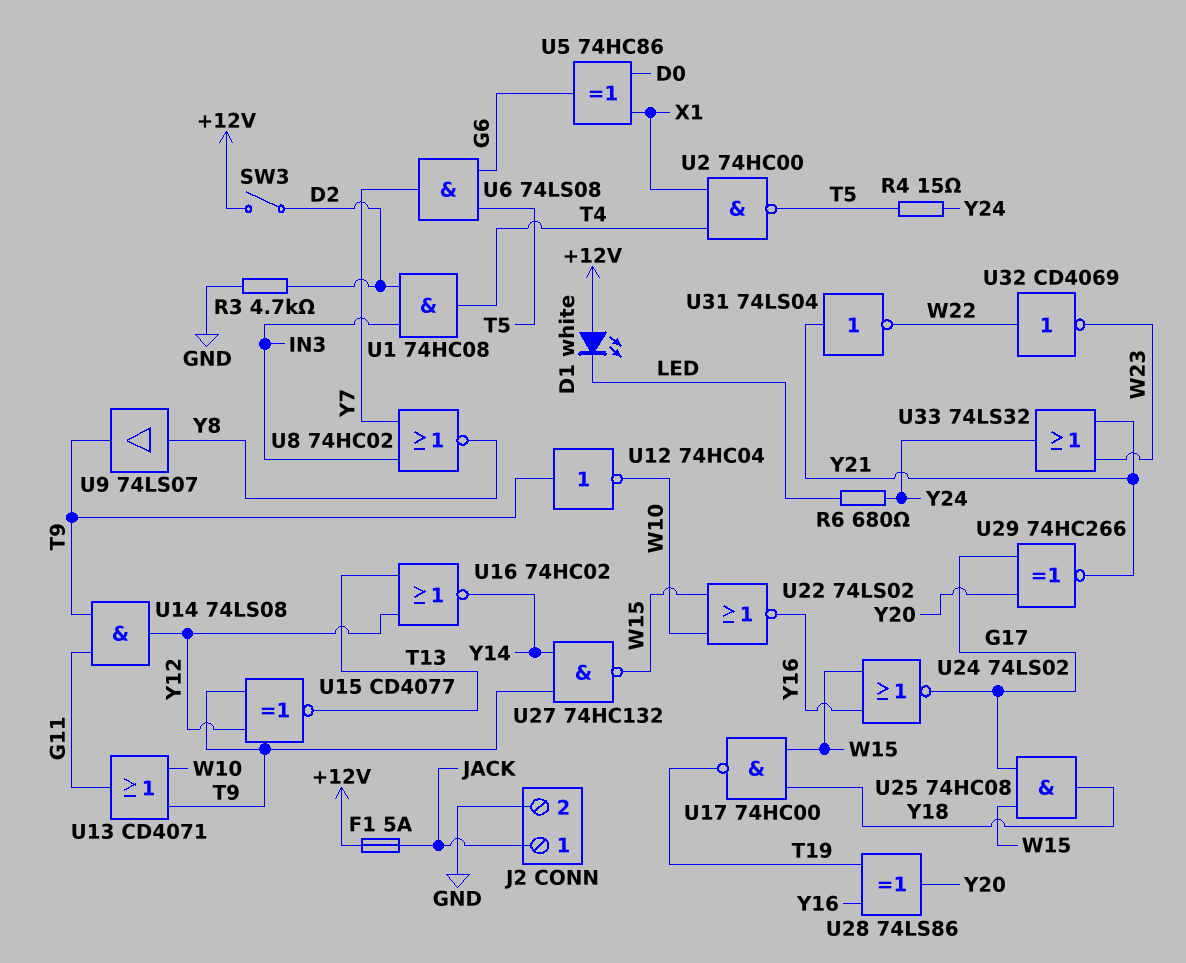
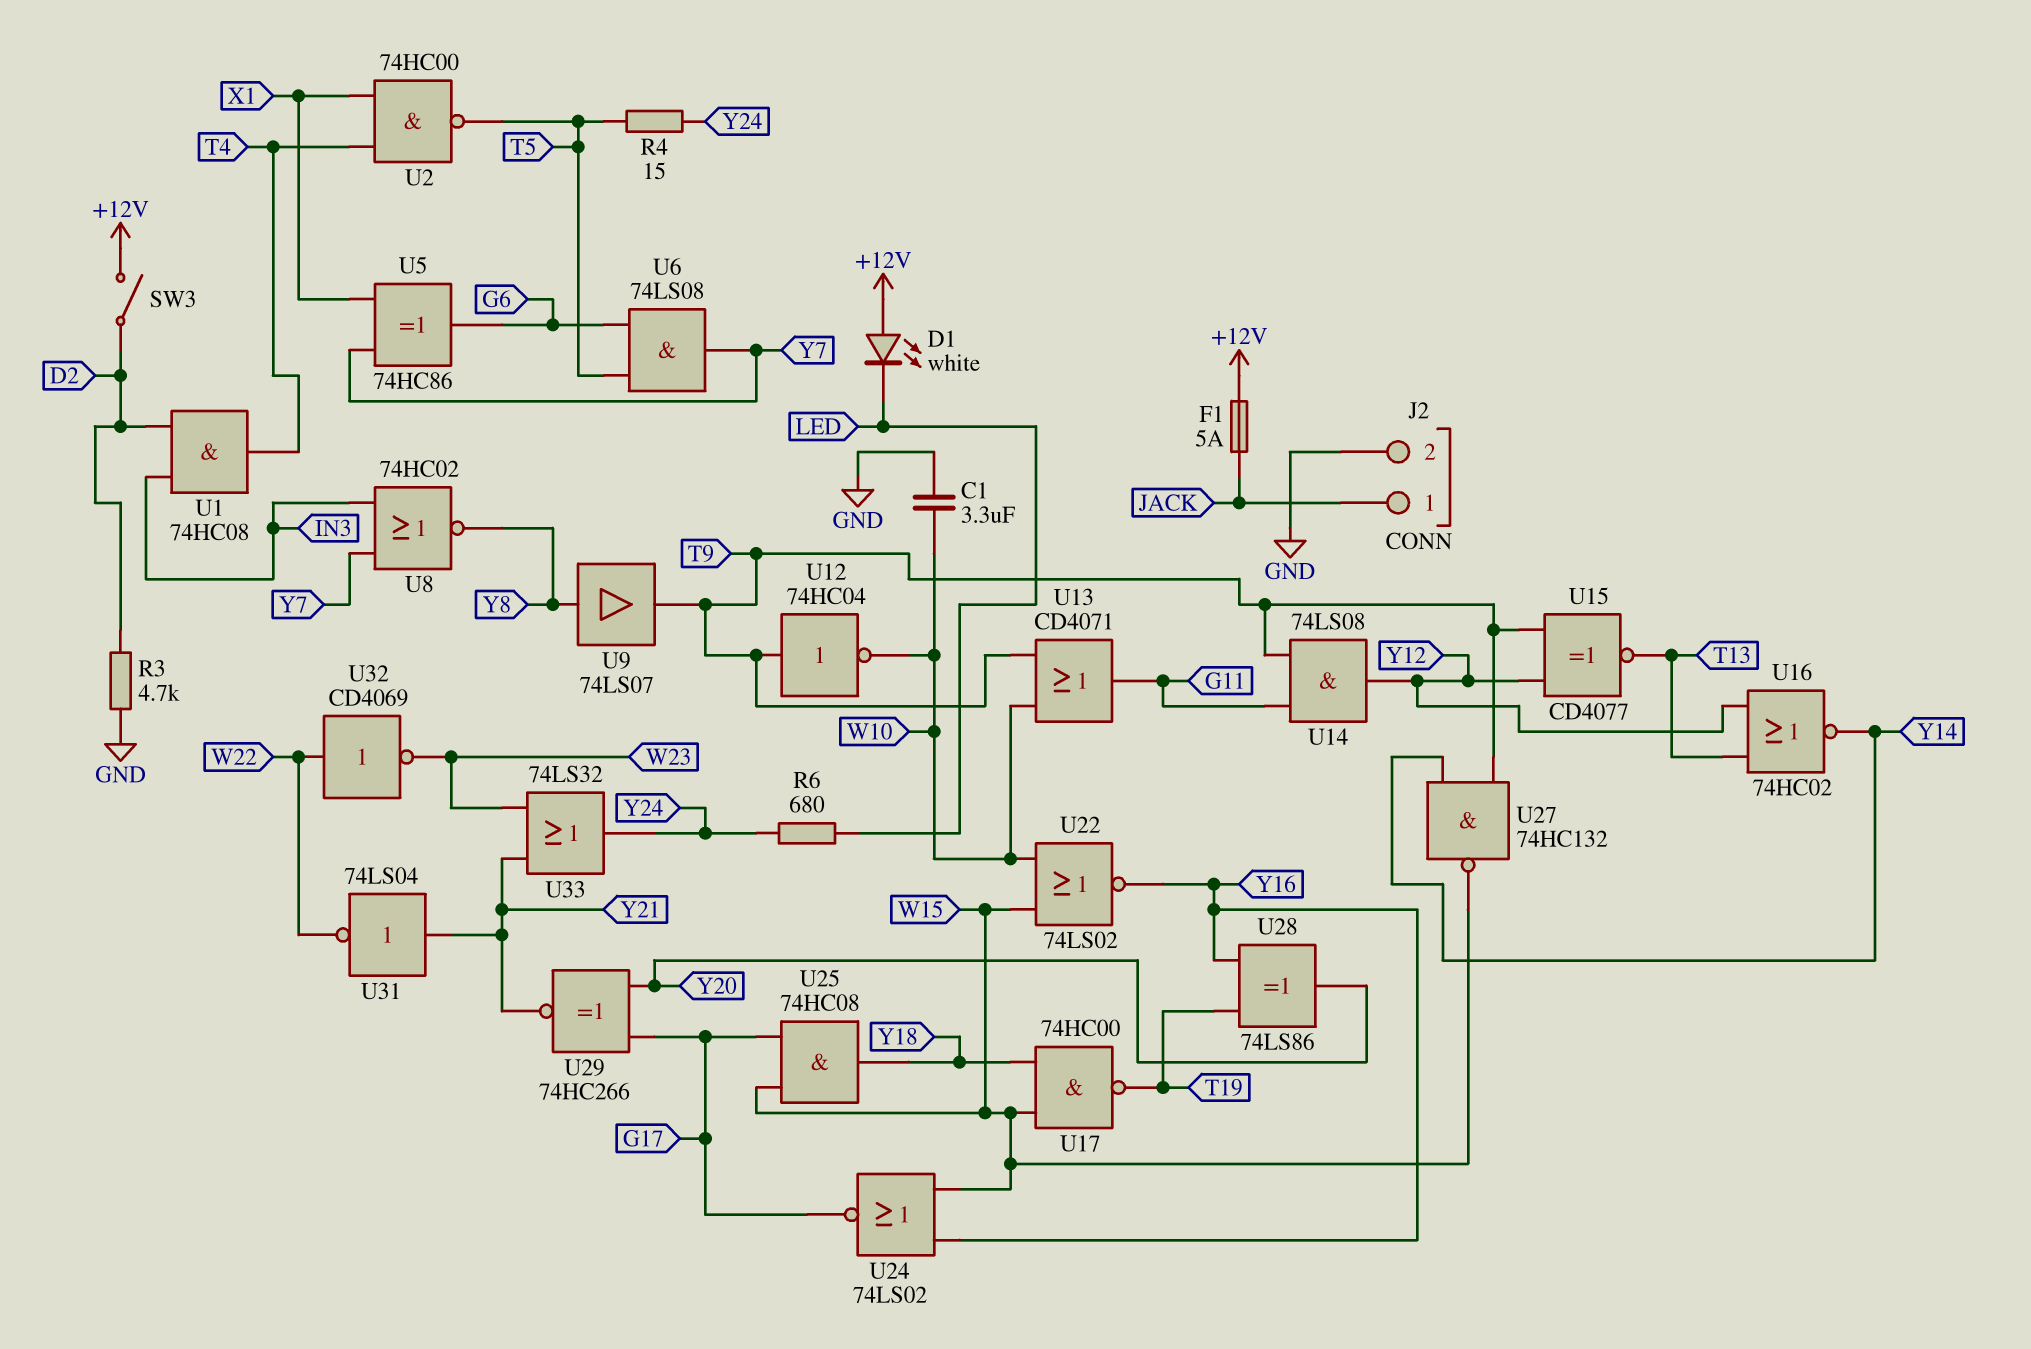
C1: none -> 3.3uF (GND, W10)
U5: XOR 74HC86 (in D0, in X1, out G6) -> XOR 74HC86 (in X1, in Y7, out G6)

